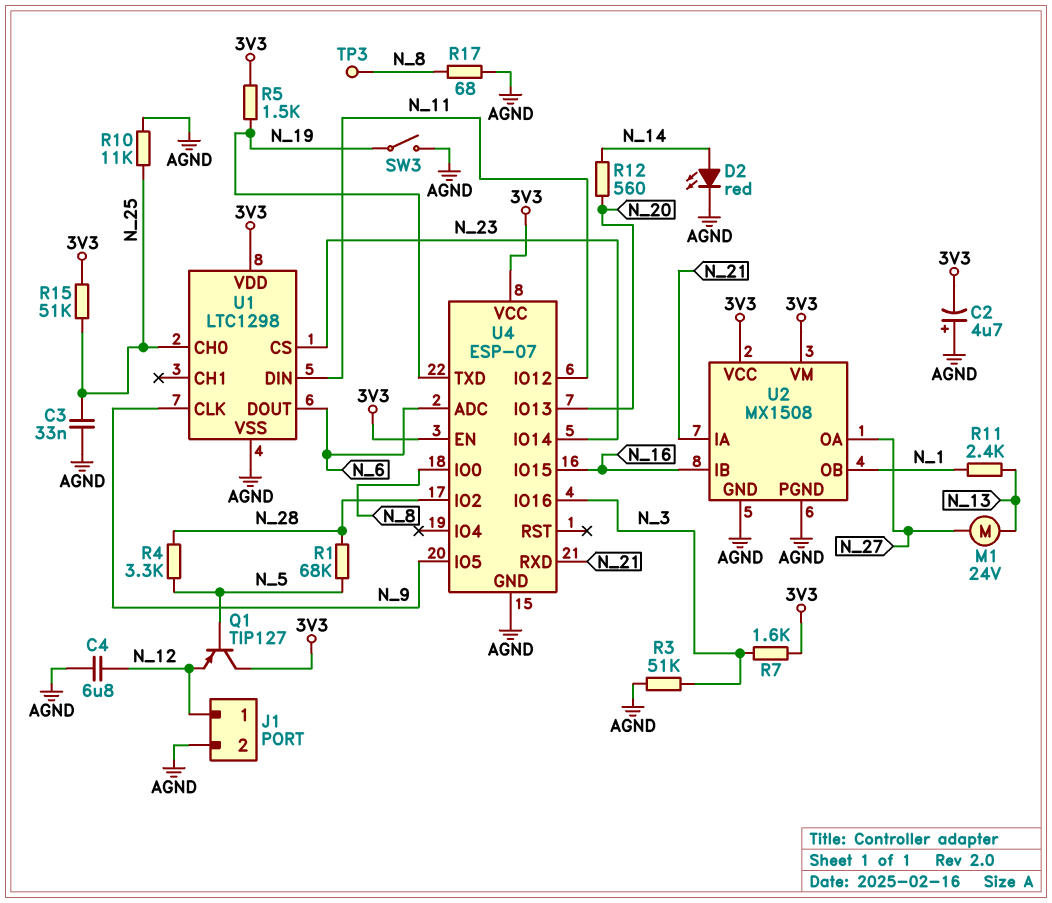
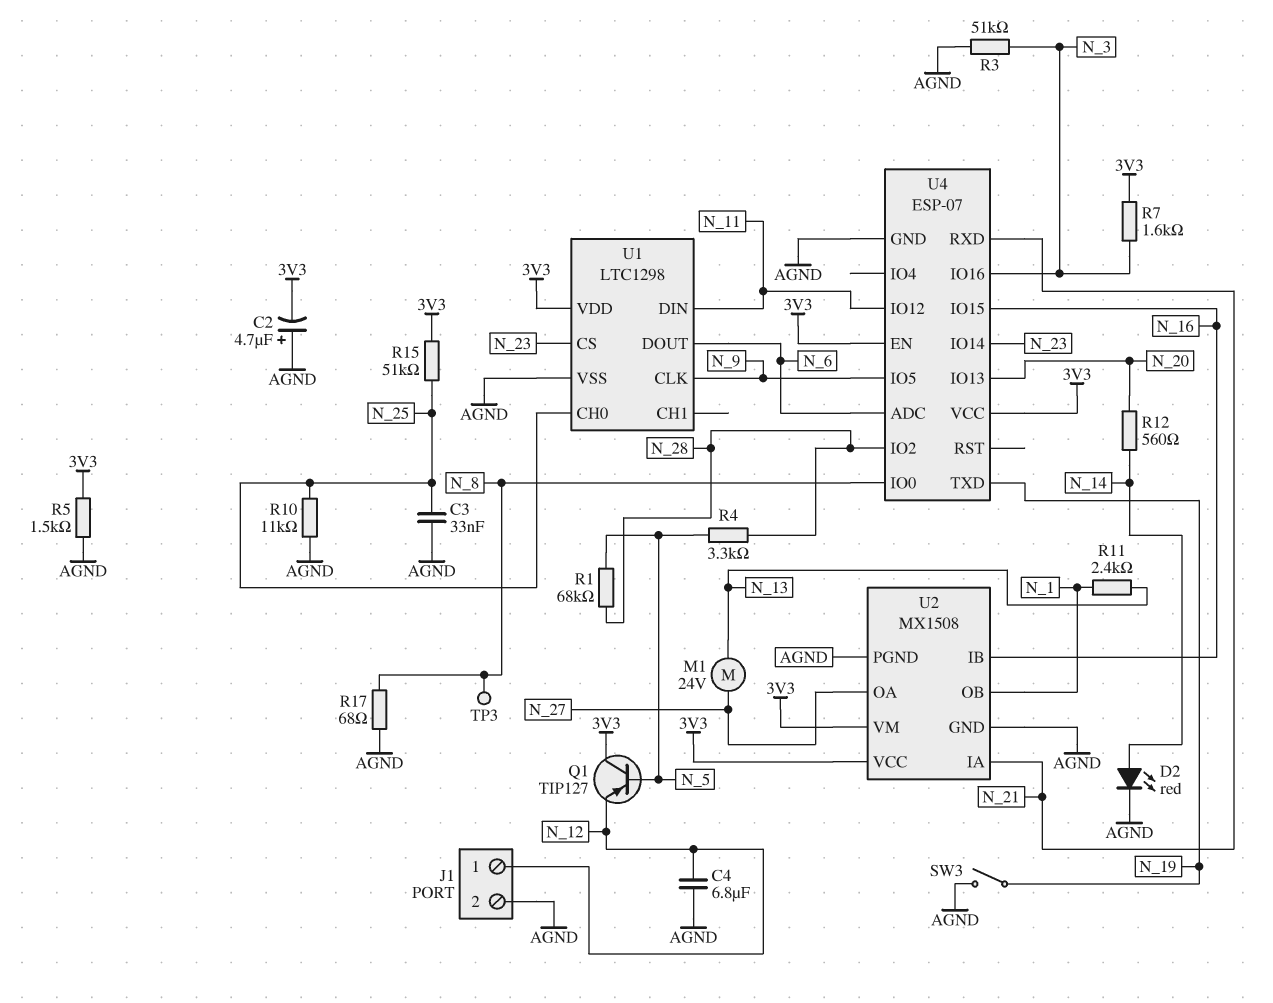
R5: 1.5k (3V3, N_19) -> 1.5k (3V3, AGND)

